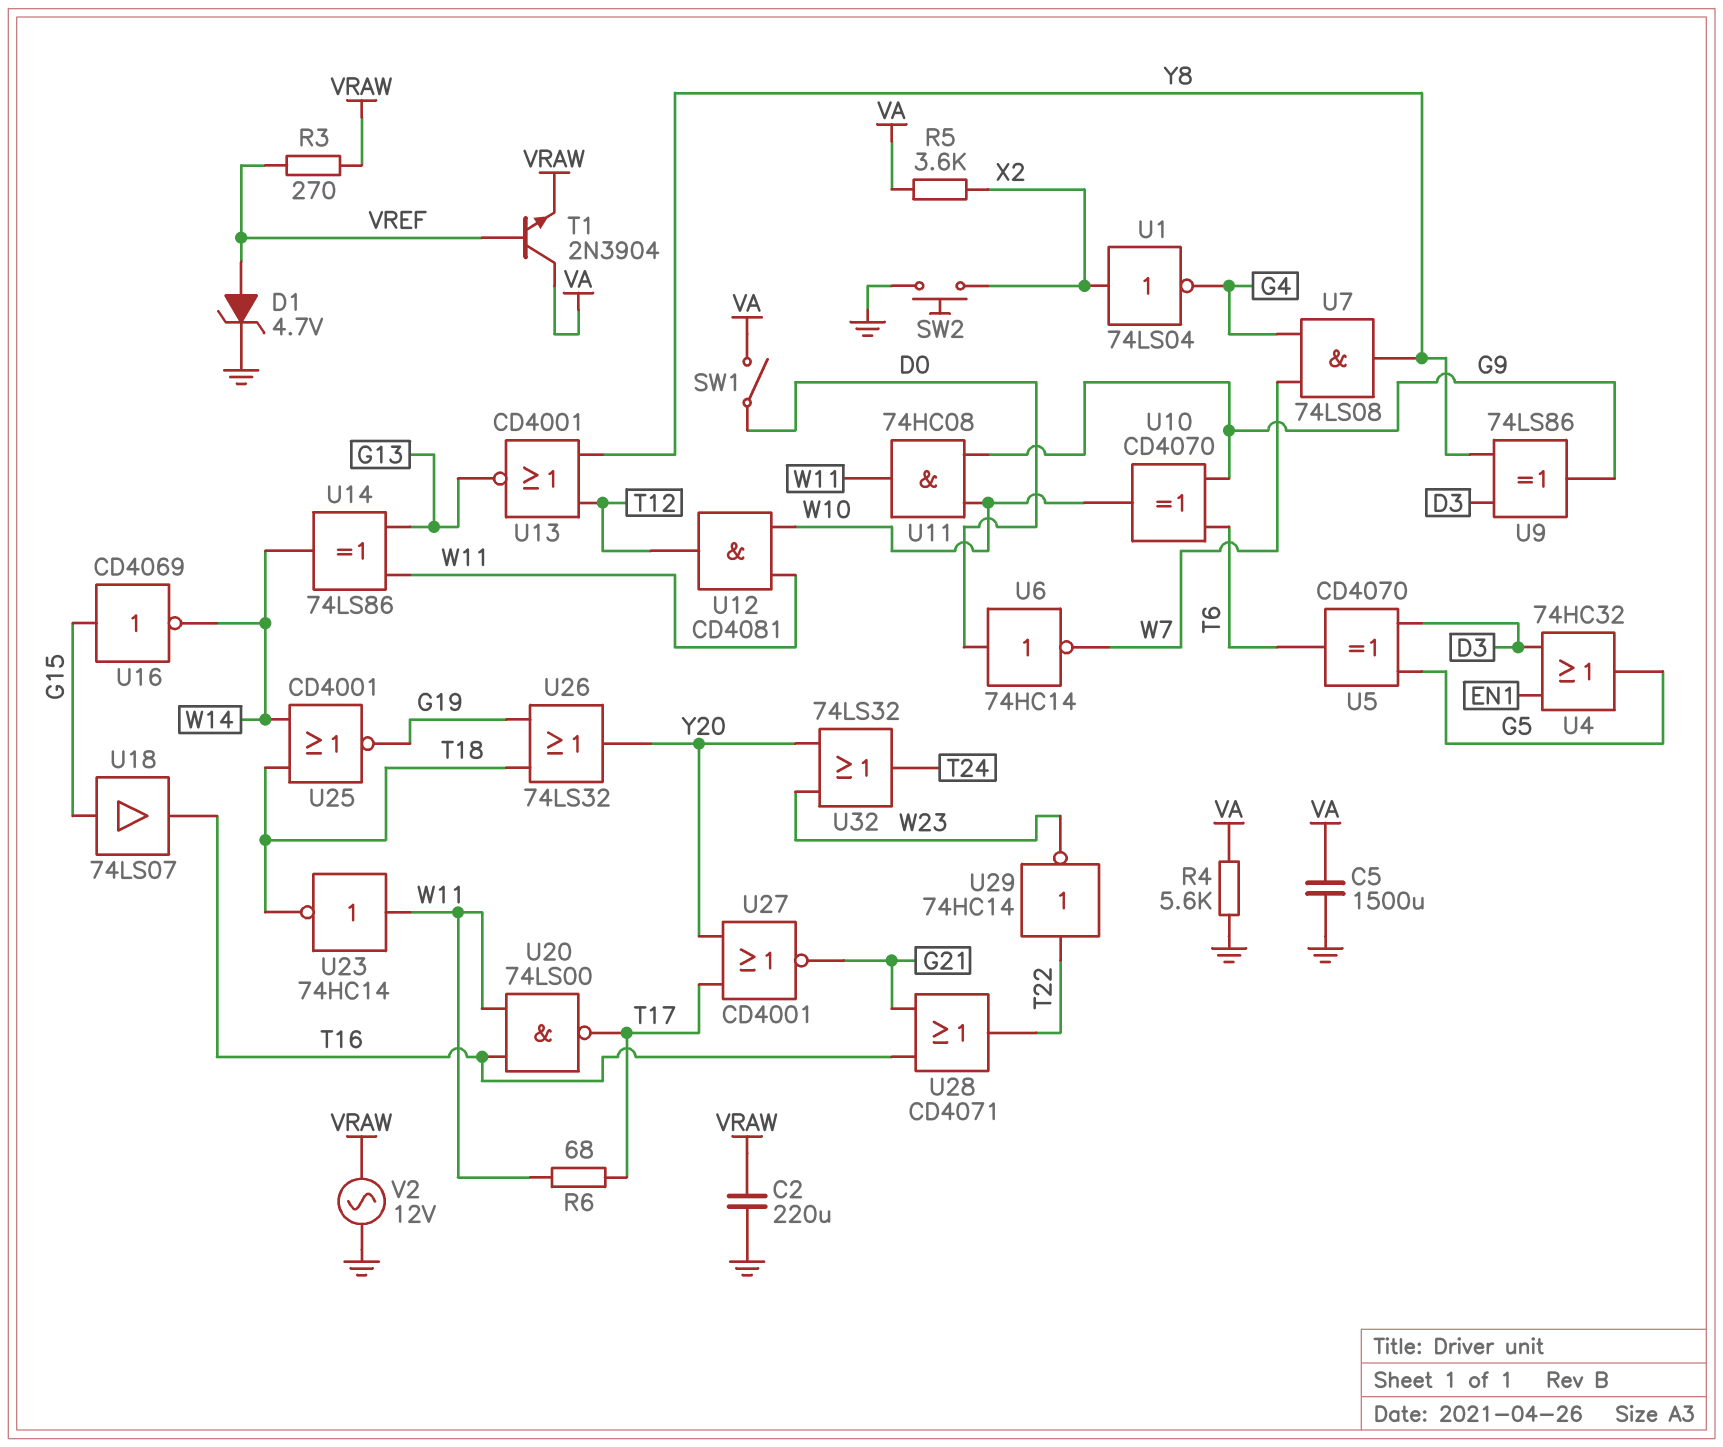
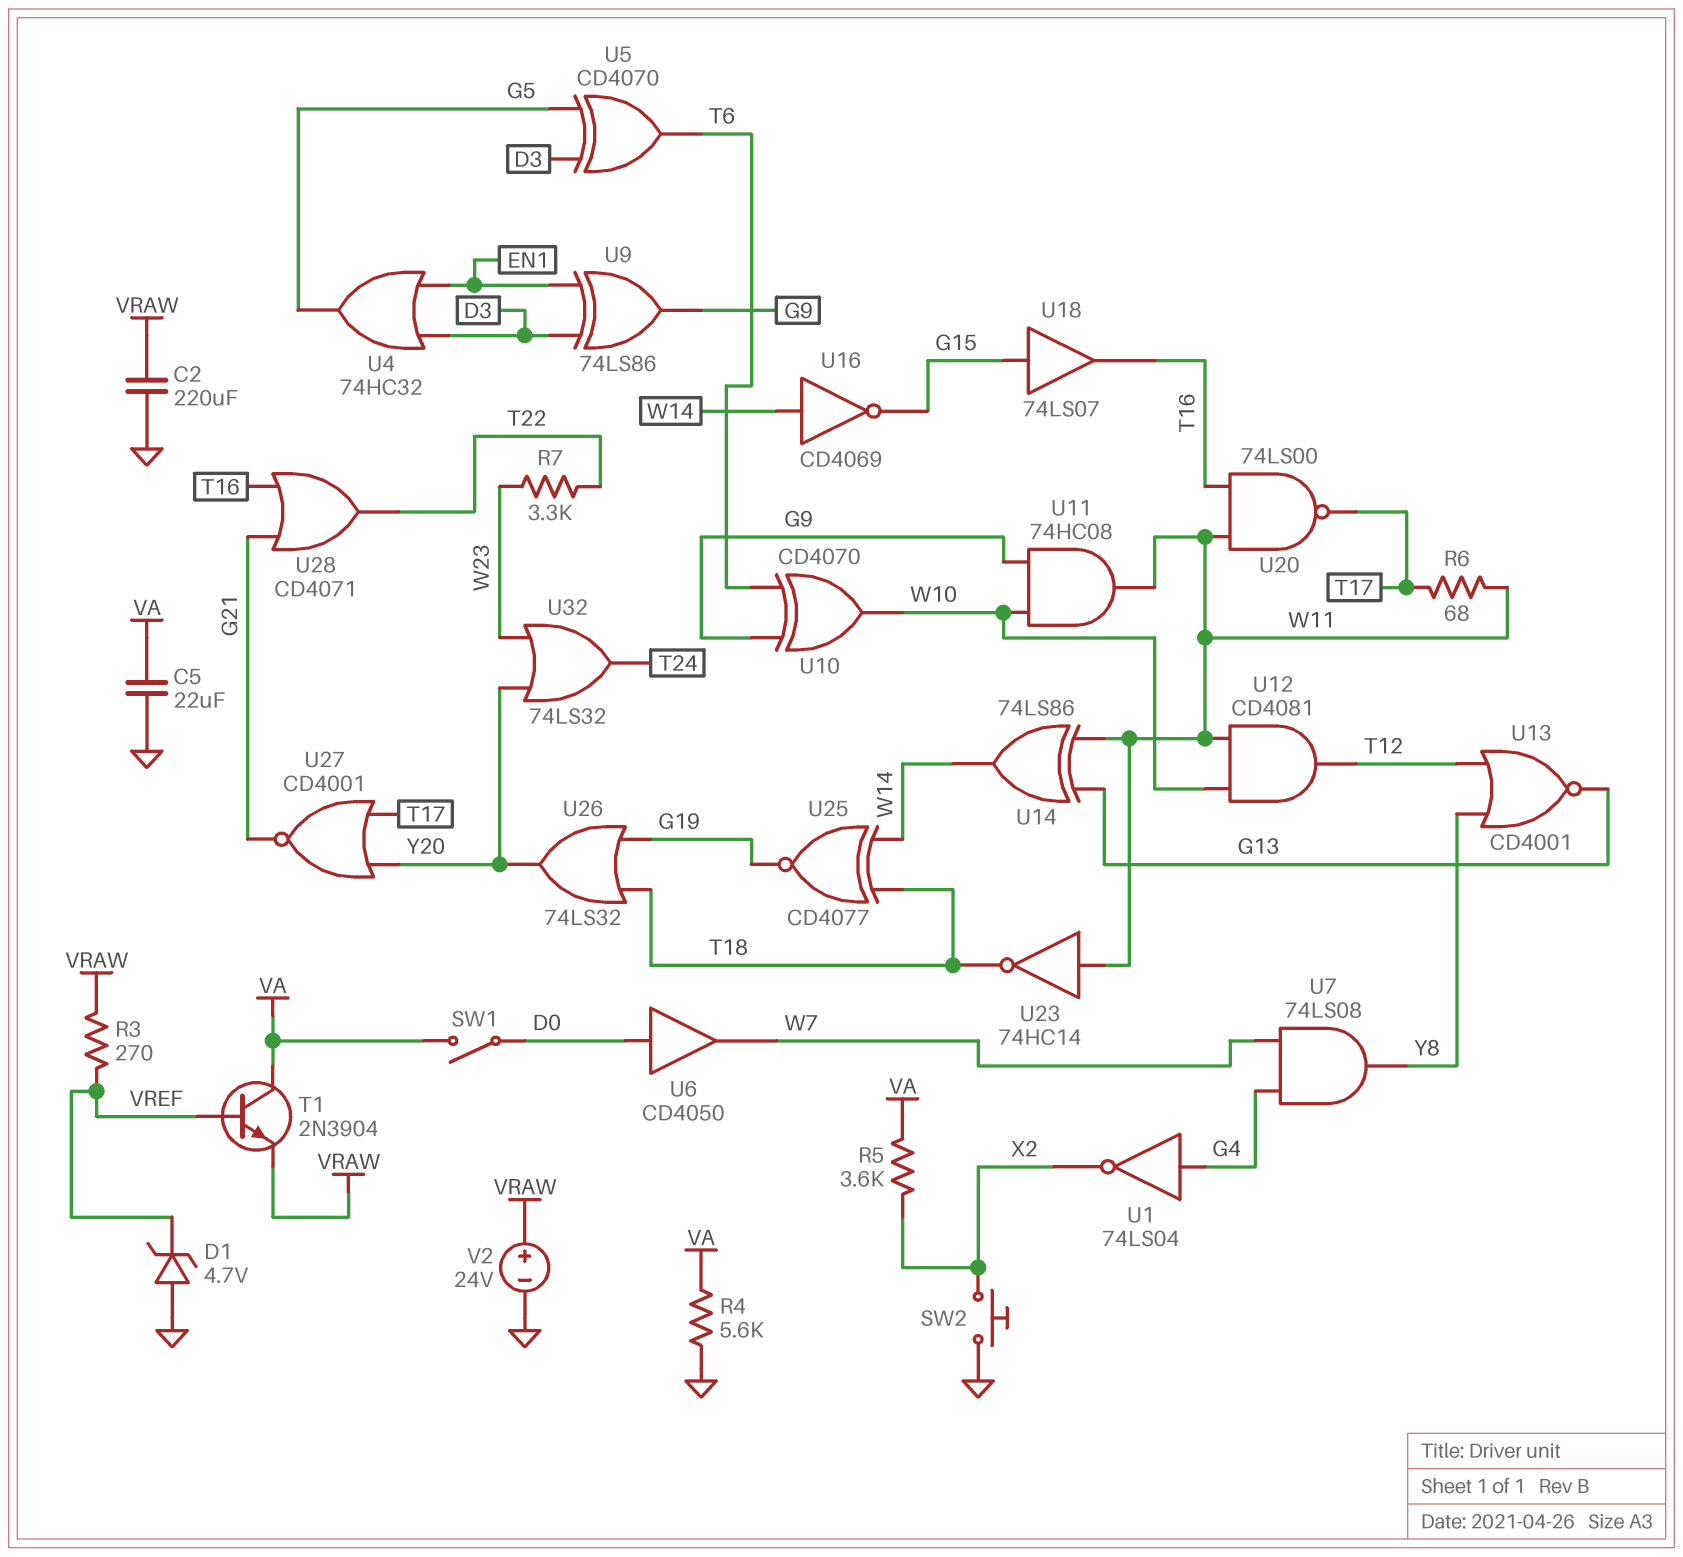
C5: 1500uF (GND, VA) -> 22uF (GND, VA)
D1: zener 4.7V (A VREF, K GND) -> zener 4.7V (A GND, K VREF)
R7: none -> 3.3k (T22, W23)
U1: NOT 74LS04 (in X2, out G4) -> NOT 74LS04 (in G4, out X2)
U6: NOT 74HC14 (in D0, out W7) -> buffer CD4050 (in D0, out W7)
U9: XOR 74LS86 (in D3, in Y8, out G9) -> XOR 74LS86 (in D3, in EN1, out G9)
U16: NOT CD4069 (in G15, out W14) -> NOT CD4069 (in W14, out G15)
U25: NOR CD4001 (in T18, in W14, out G19) -> XNOR CD4077 (in T18, in W14, out G19)
U29: NOT 74HC14 (in T22, out W23) -> none
V2: AC 12V (GND, VRAW) -> 24V (plus VRAW, minus GND)

